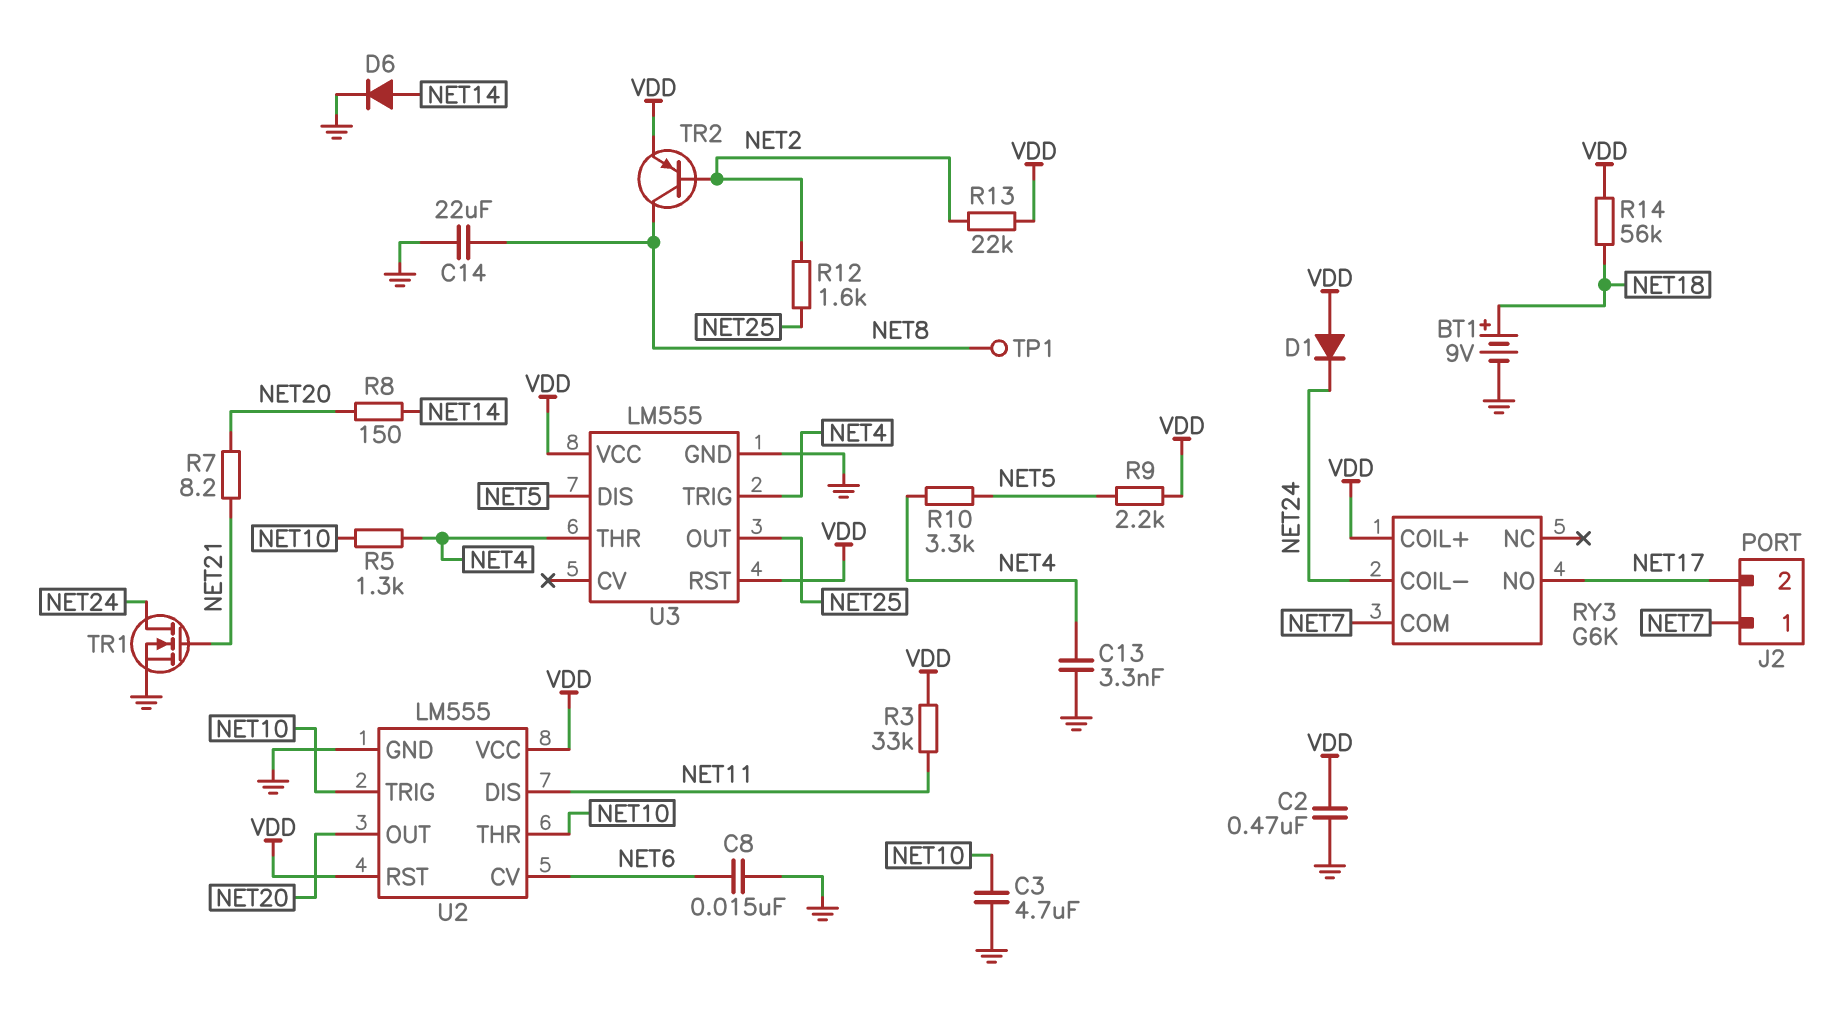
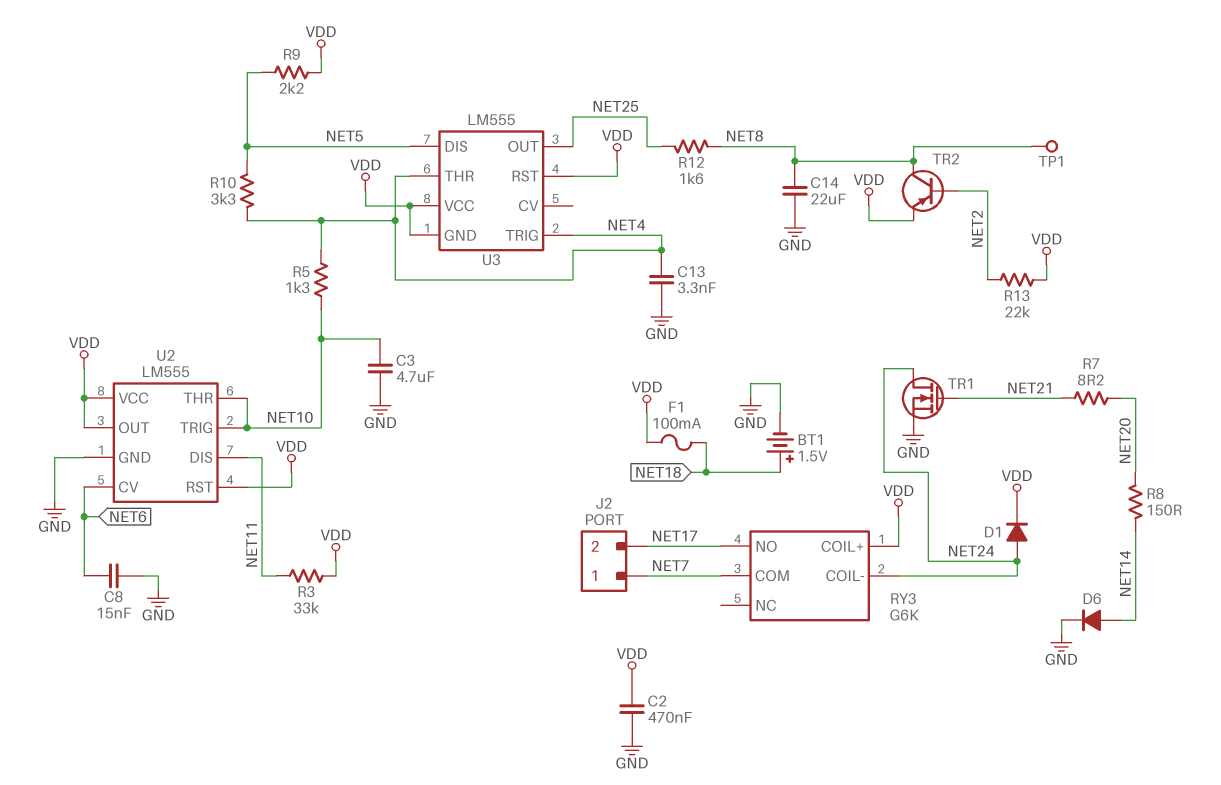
BT1: 9V (plus NET18, minus GND) -> 1.5V (plus NET18, minus GND)
D1: diode (A VDD, K NET24) -> diode (A NET24, K VDD)
F1: none -> 100mA (NET18, VDD)
R12: 1.6k (NET2, NET25) -> 1.6k (NET8, NET25)
R14: 56k (NET18, VDD) -> none
U2 pin OUT: NET20 -> VDD
U3 pin GND: GND -> VDD

